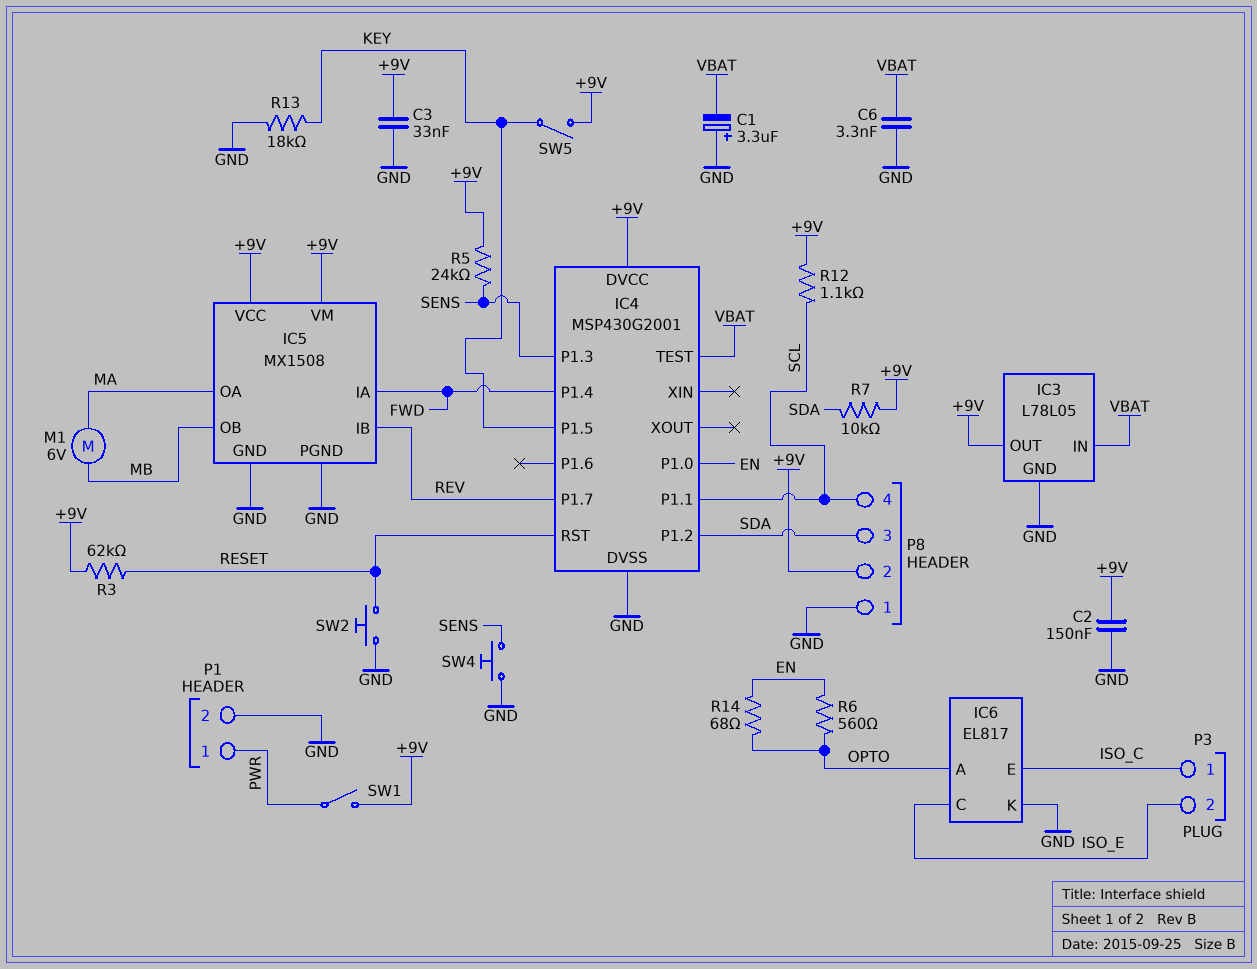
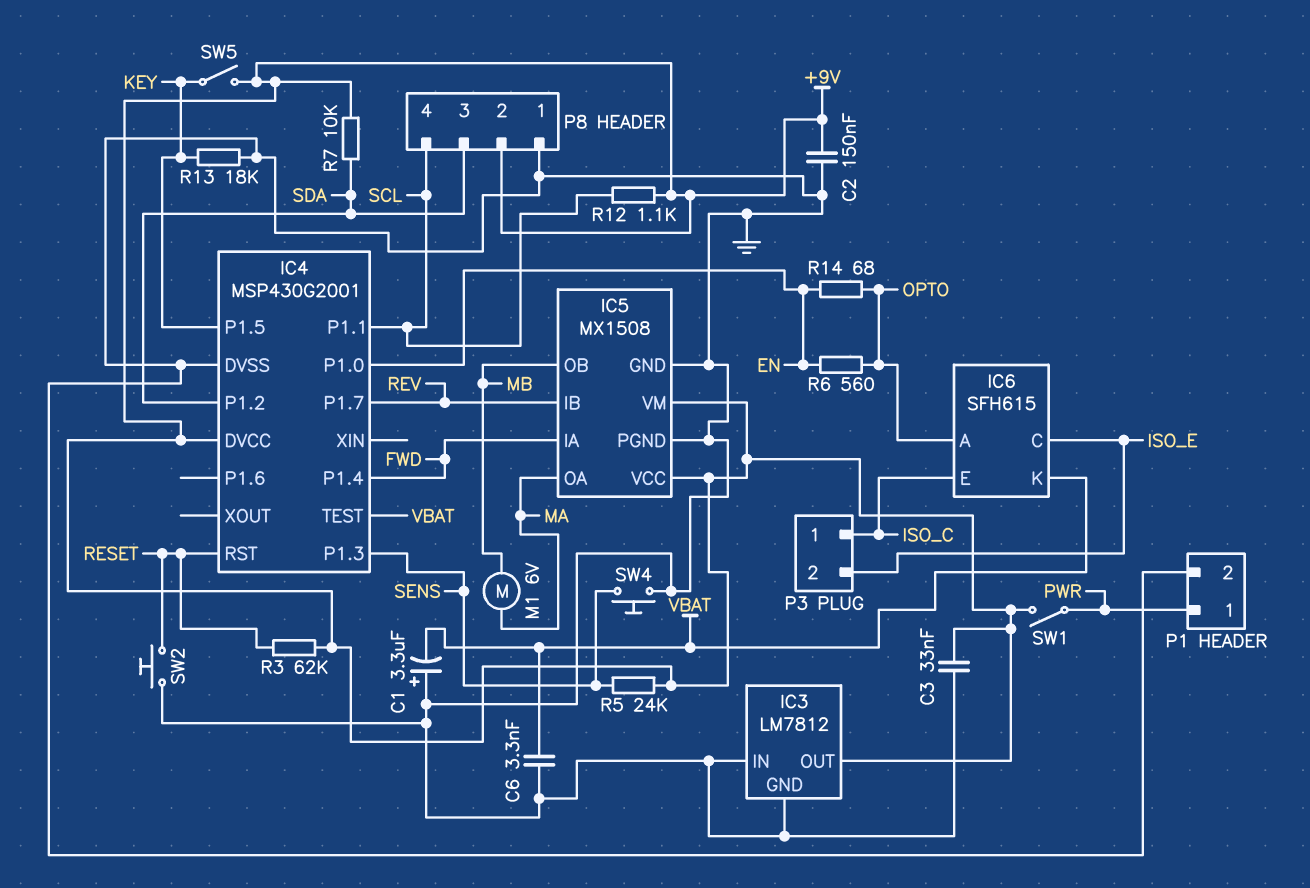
IC3: L78L05 -> LM7812
IC3 pin IN: VBAT -> GND
IC6: EL817 -> SFH615
IC6 pin K: GND -> VBAT

